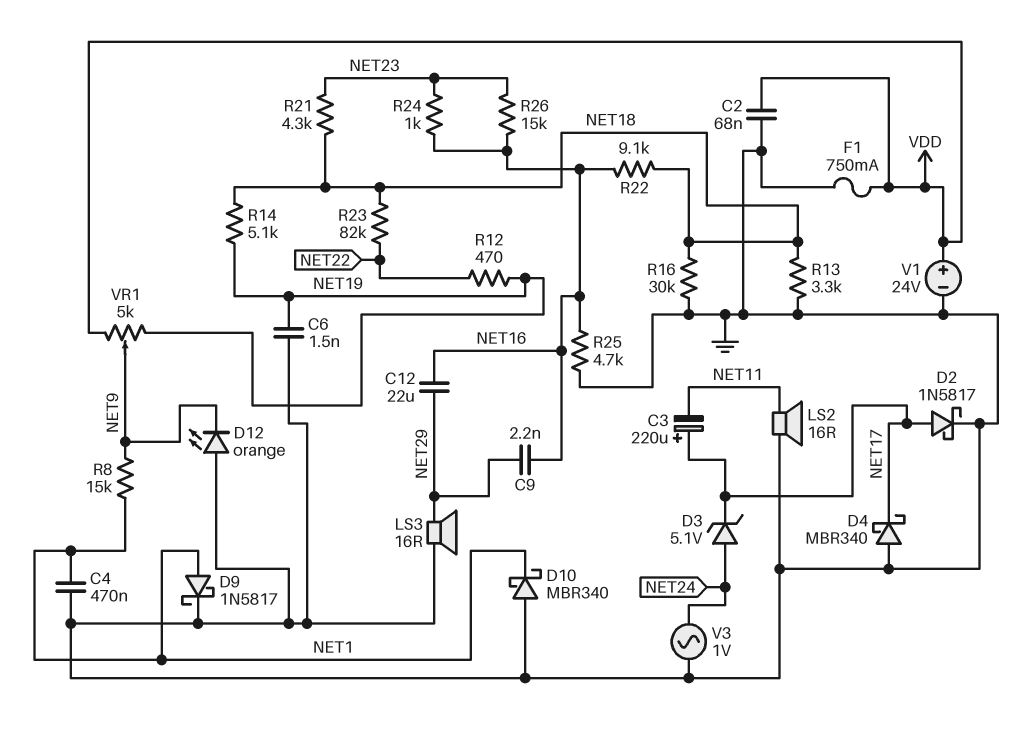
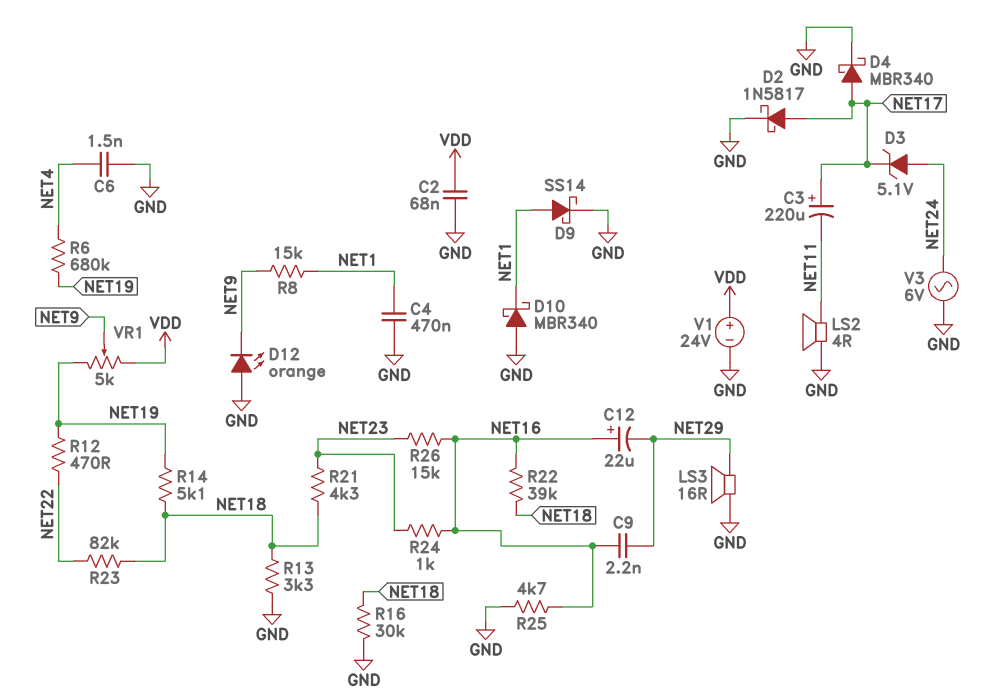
C6: 1.5nF (GND, NET19) -> 1.5nF (GND, NET4)
C12: 22uF (NET16, NET29) -> 22uF (plus NET16, minus NET29)
D4: schottky MBR340 (A GND, K NET17) -> schottky MBR340 (A NET17, K GND)
D9: schottky 1N5817 (A NET1, K GND) -> schottky SS14 (A NET1, K GND)
F1: 750mA (GND, VDD) -> none
LS2: speaker 16R (GND, NET11) -> speaker 4R (GND, NET11)
R6: none -> 680k (NET4, NET19)
R22: 9.1k (NET16, NET18) -> 39k (NET16, NET18)
V3: AC 1V (GND, NET24) -> AC 6V (GND, NET24)

